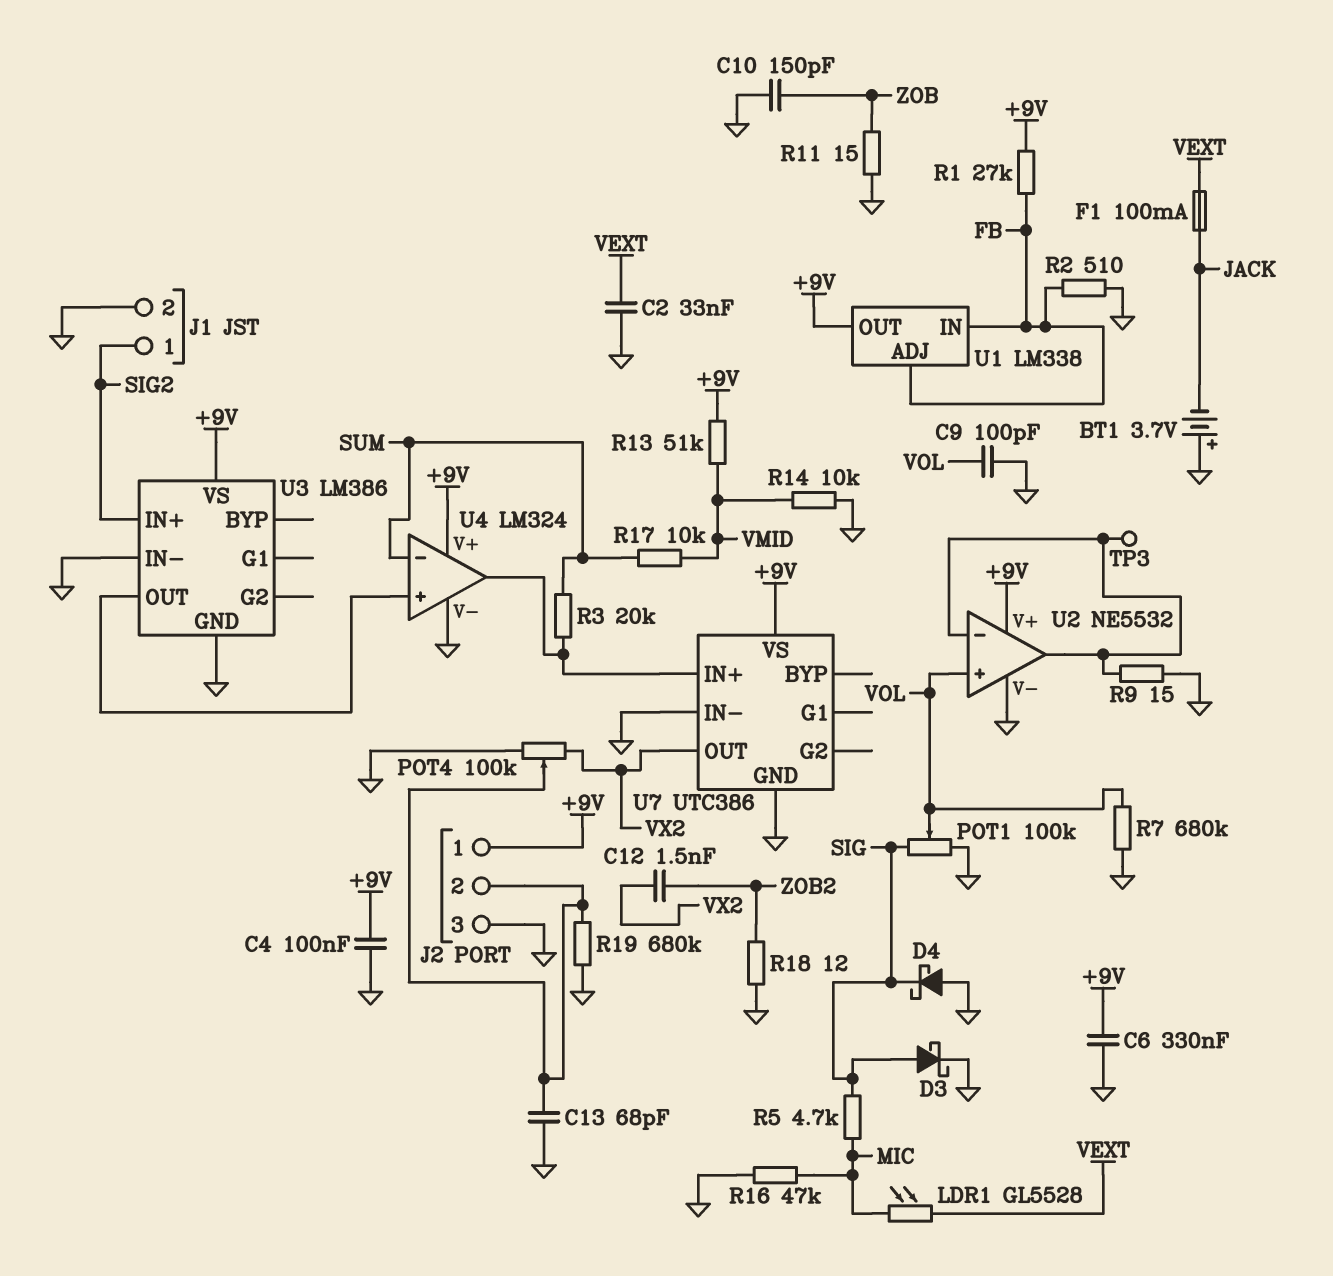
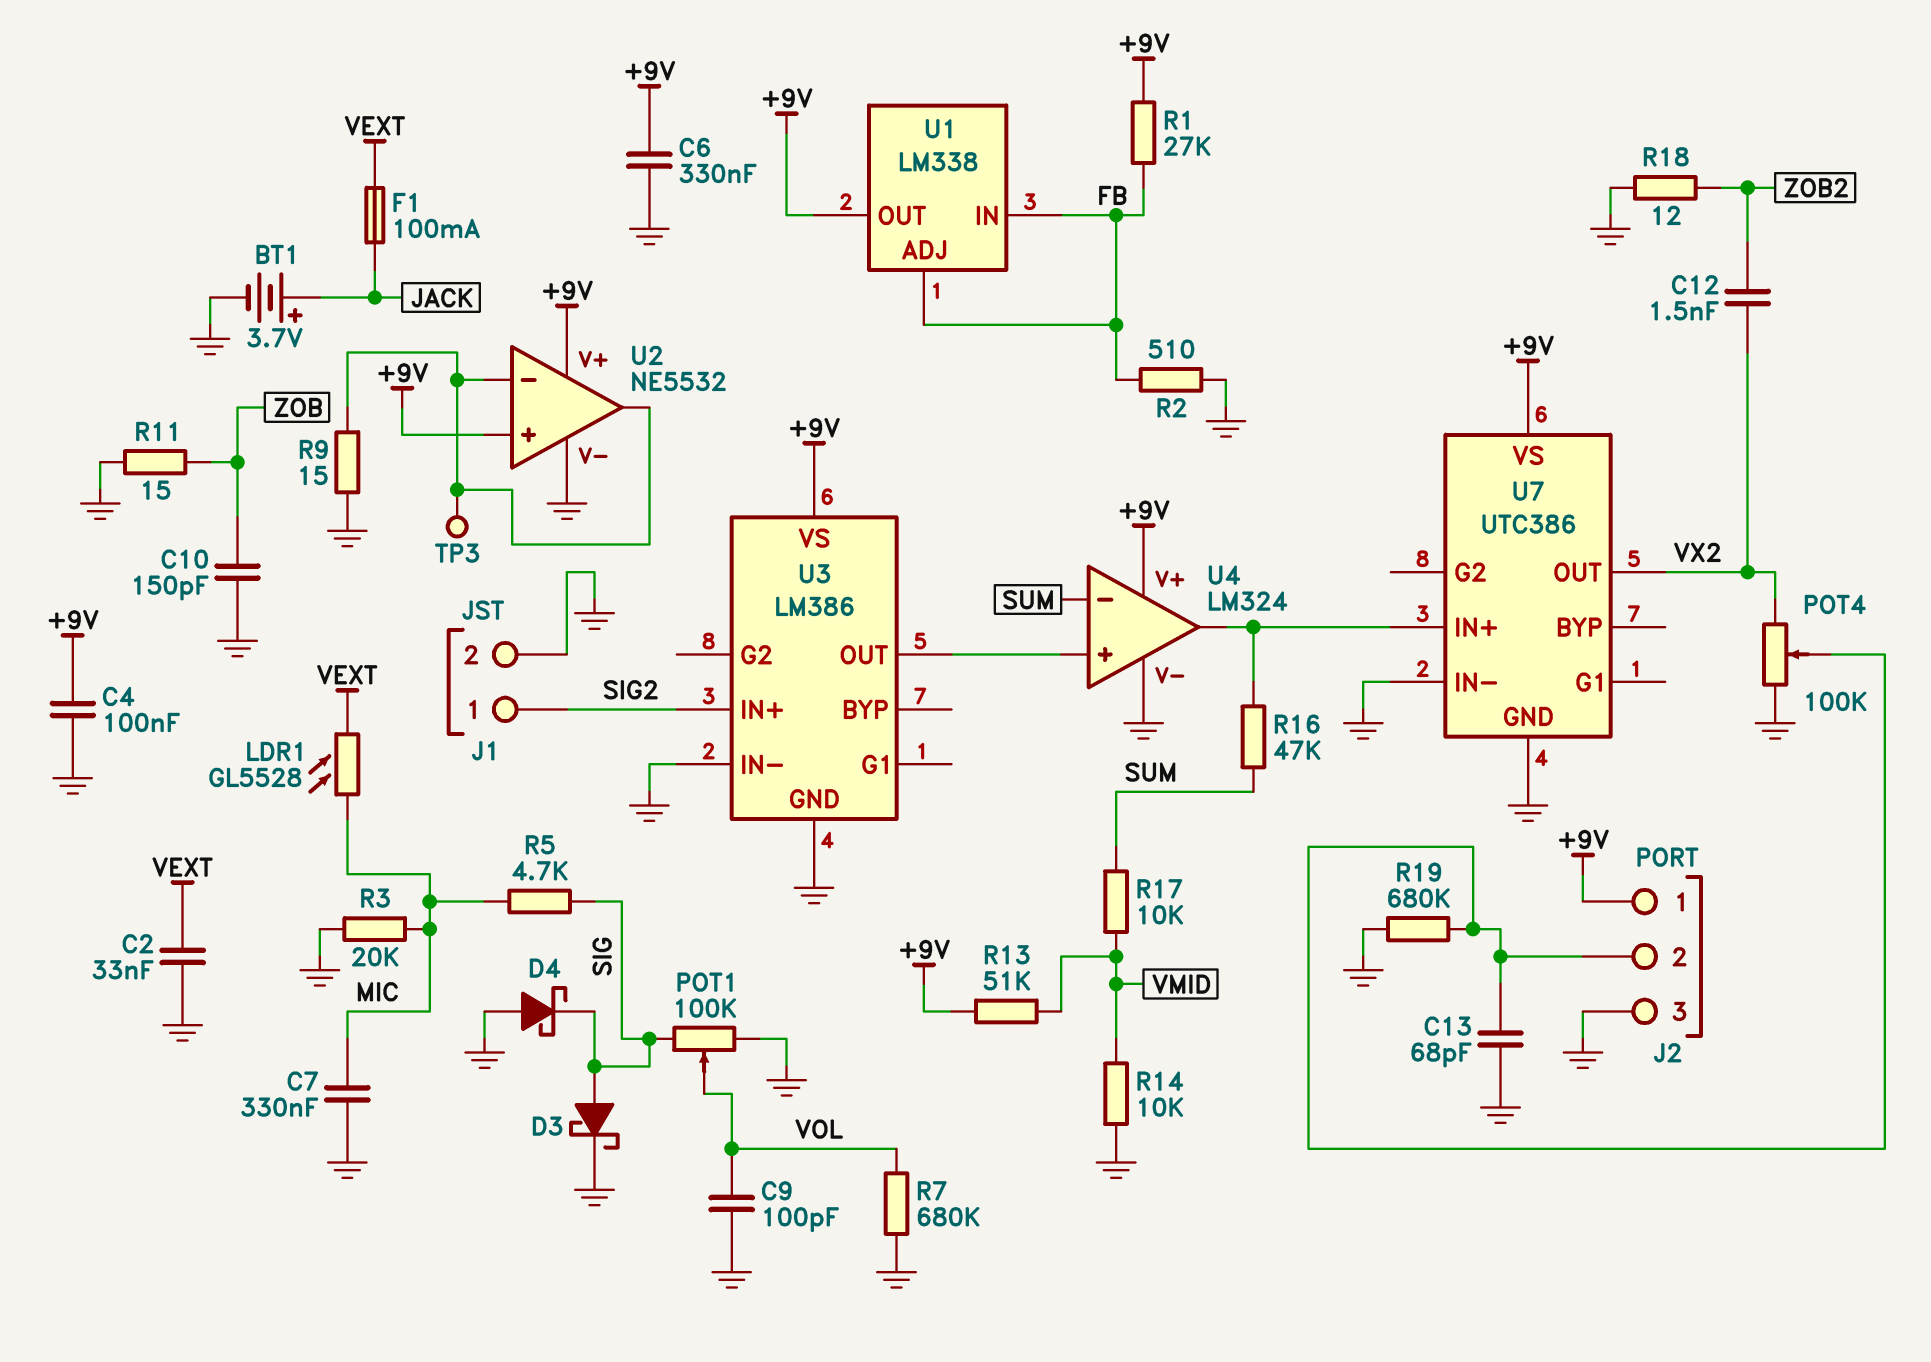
BT1: 3.7V (plus GND, minus JACK) -> 3.7V (plus JACK, minus GND)
C7: none -> 330nF (GND, MIC)
R3: 20k (SUM, U4/out) -> 20k (GND, MIC)
R16: 47k (GND, MIC) -> 47k (SUM, U4/out)
U2 pin in+: VOL -> +9V

